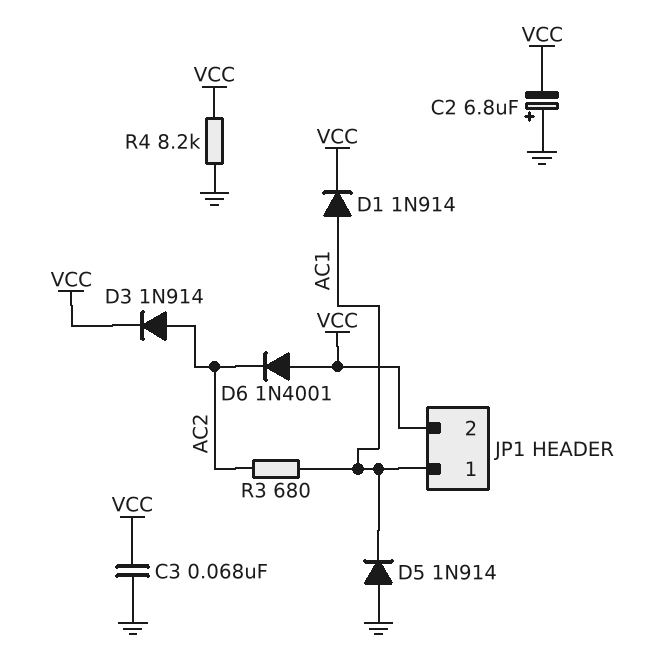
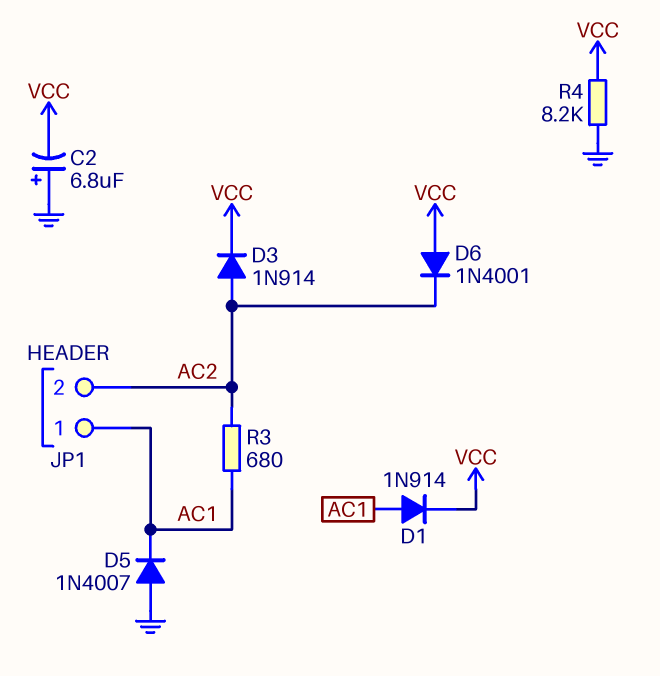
C3: 68nF (GND, VCC) -> none
D5: diode 1N914 (A GND, K AC1) -> diode 1N4007 (A GND, K AC1)
JP1 pin 2: VCC -> AC2

